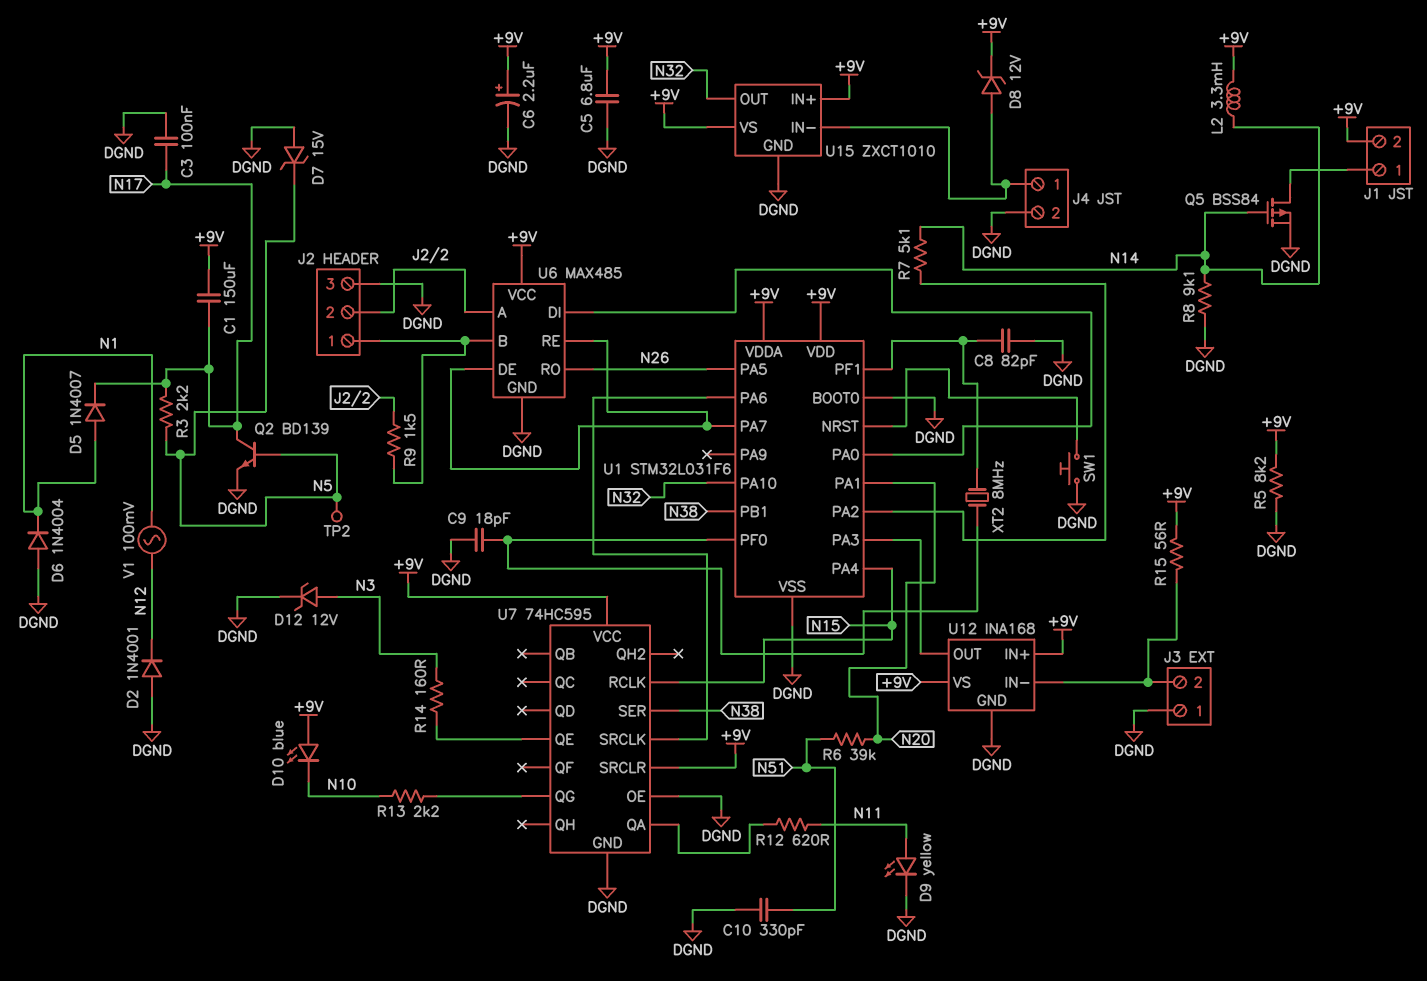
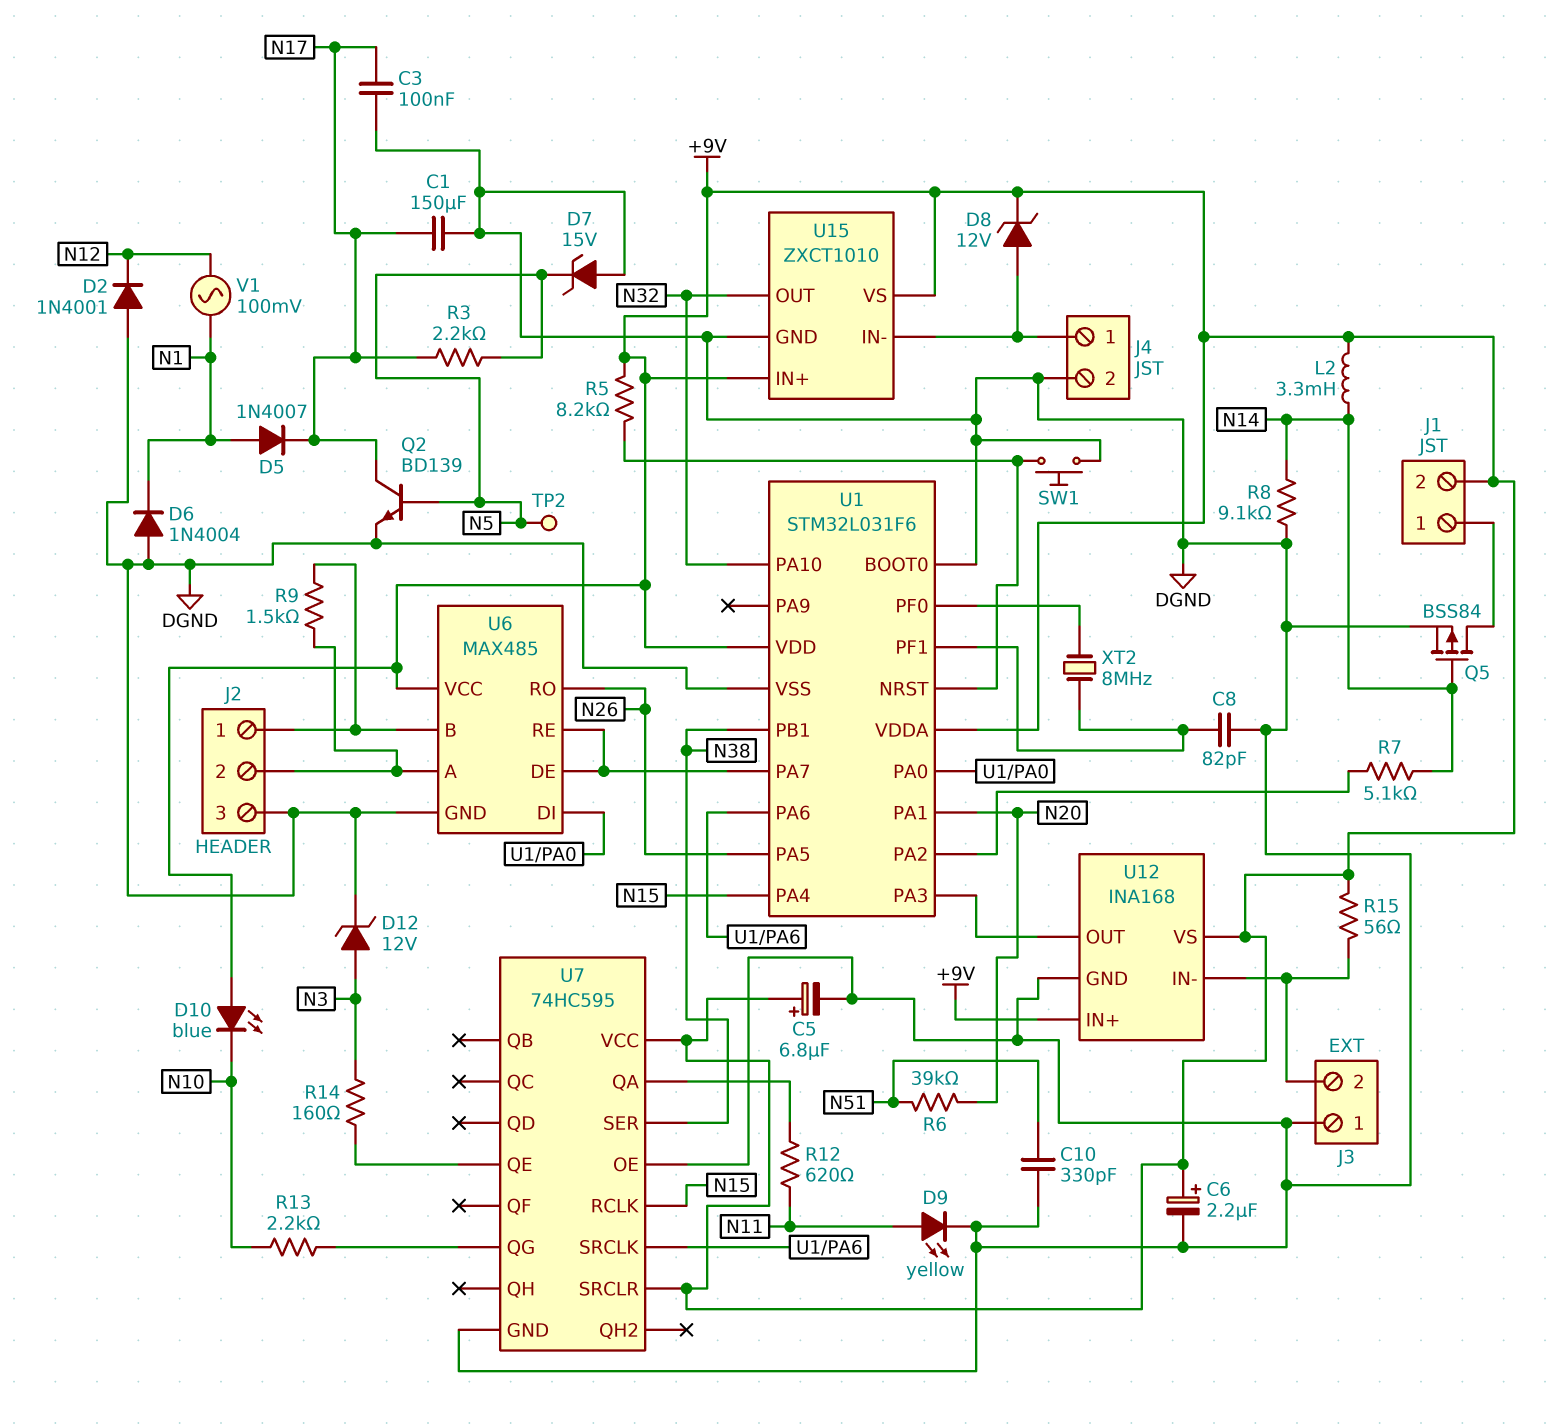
C1: 150uF (+9V, N17) -> 150uF (DGND, N17)
C5: 6.8uF (+9V, DGND) -> 6.8uF (plus +9V, minus DGND)
C9: 18pF (DGND, U1/PF0) -> none
R5: 8.2k (+9V, DGND) -> 8.2k (+9V, U1/NRST)

